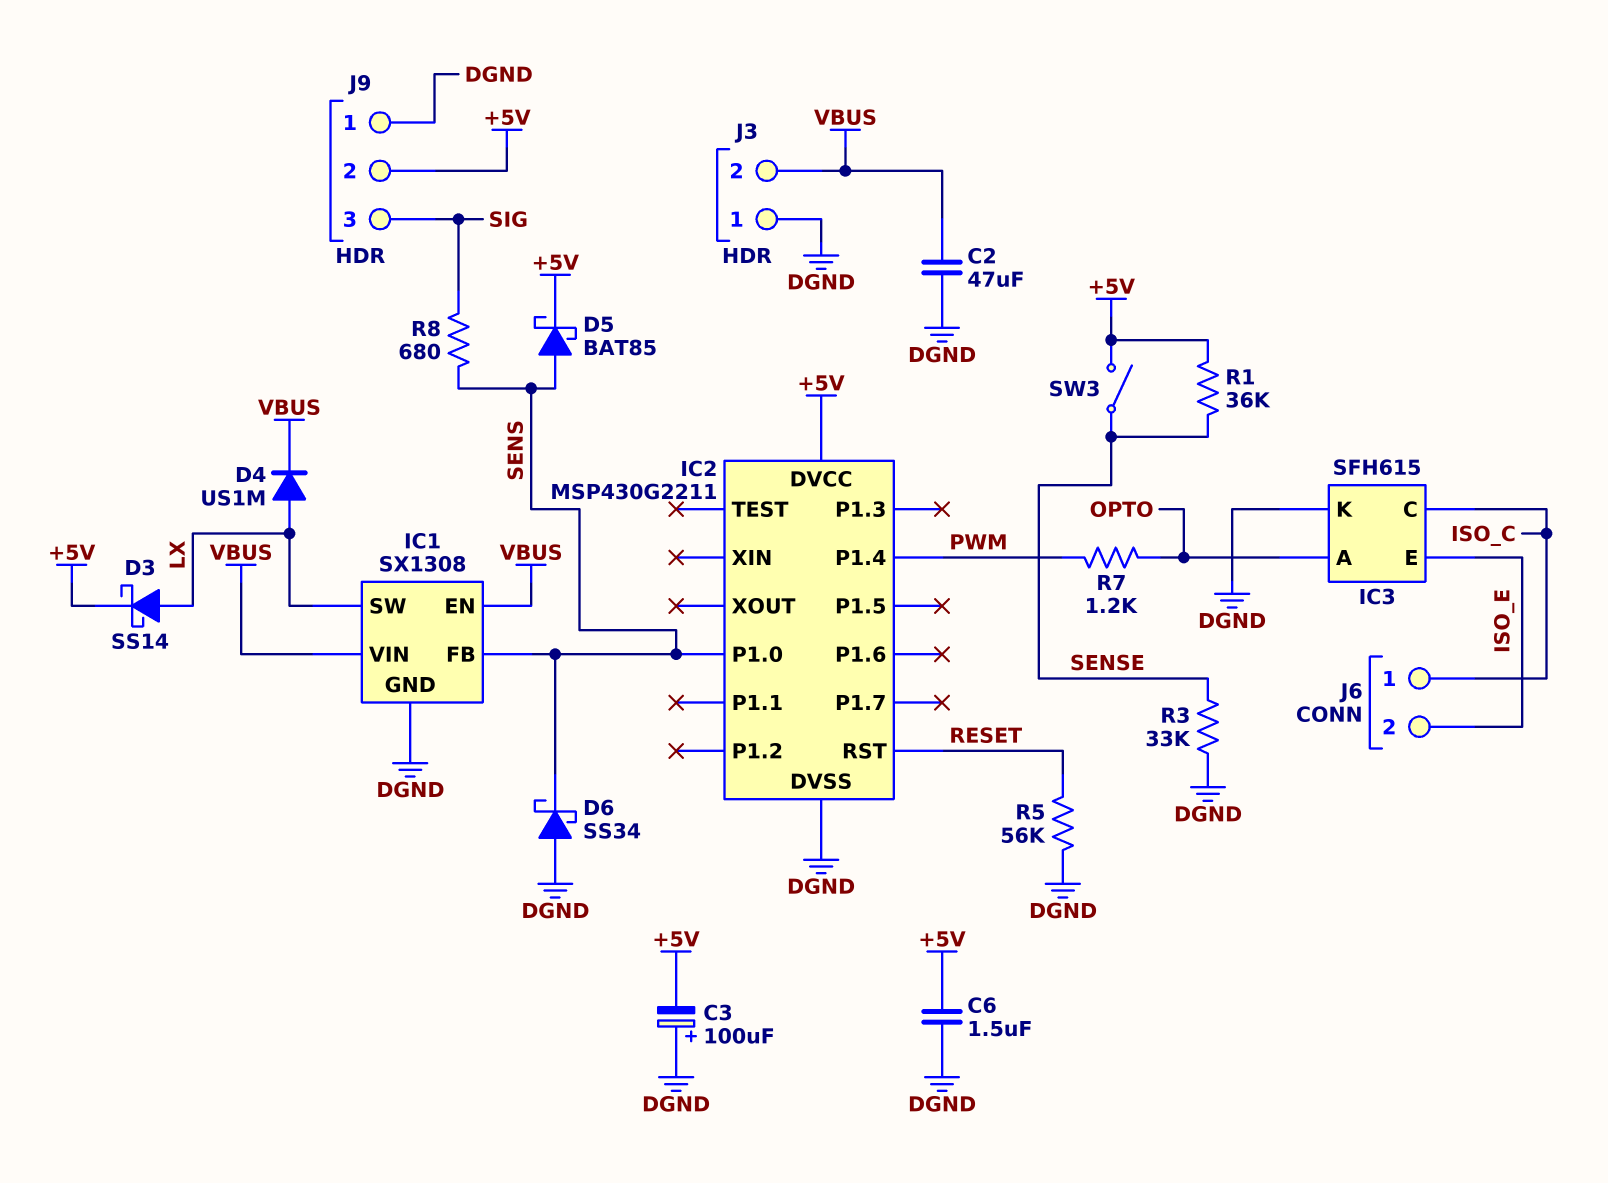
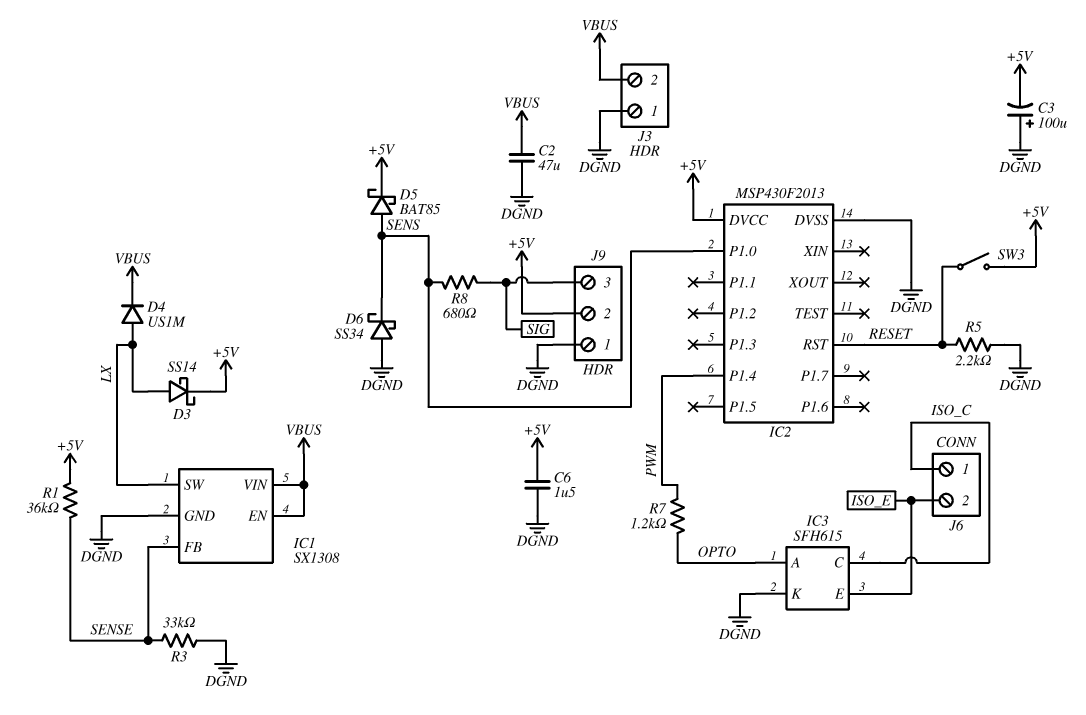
IC1 pin FB: SENS -> SENSE
IC2: MSP430G2211 -> MSP430F2013
R5: 56k (DGND, RESET) -> 2.2k (DGND, RESET)
SW3: switch (+5V, SENSE) -> switch (+5V, RESET)

